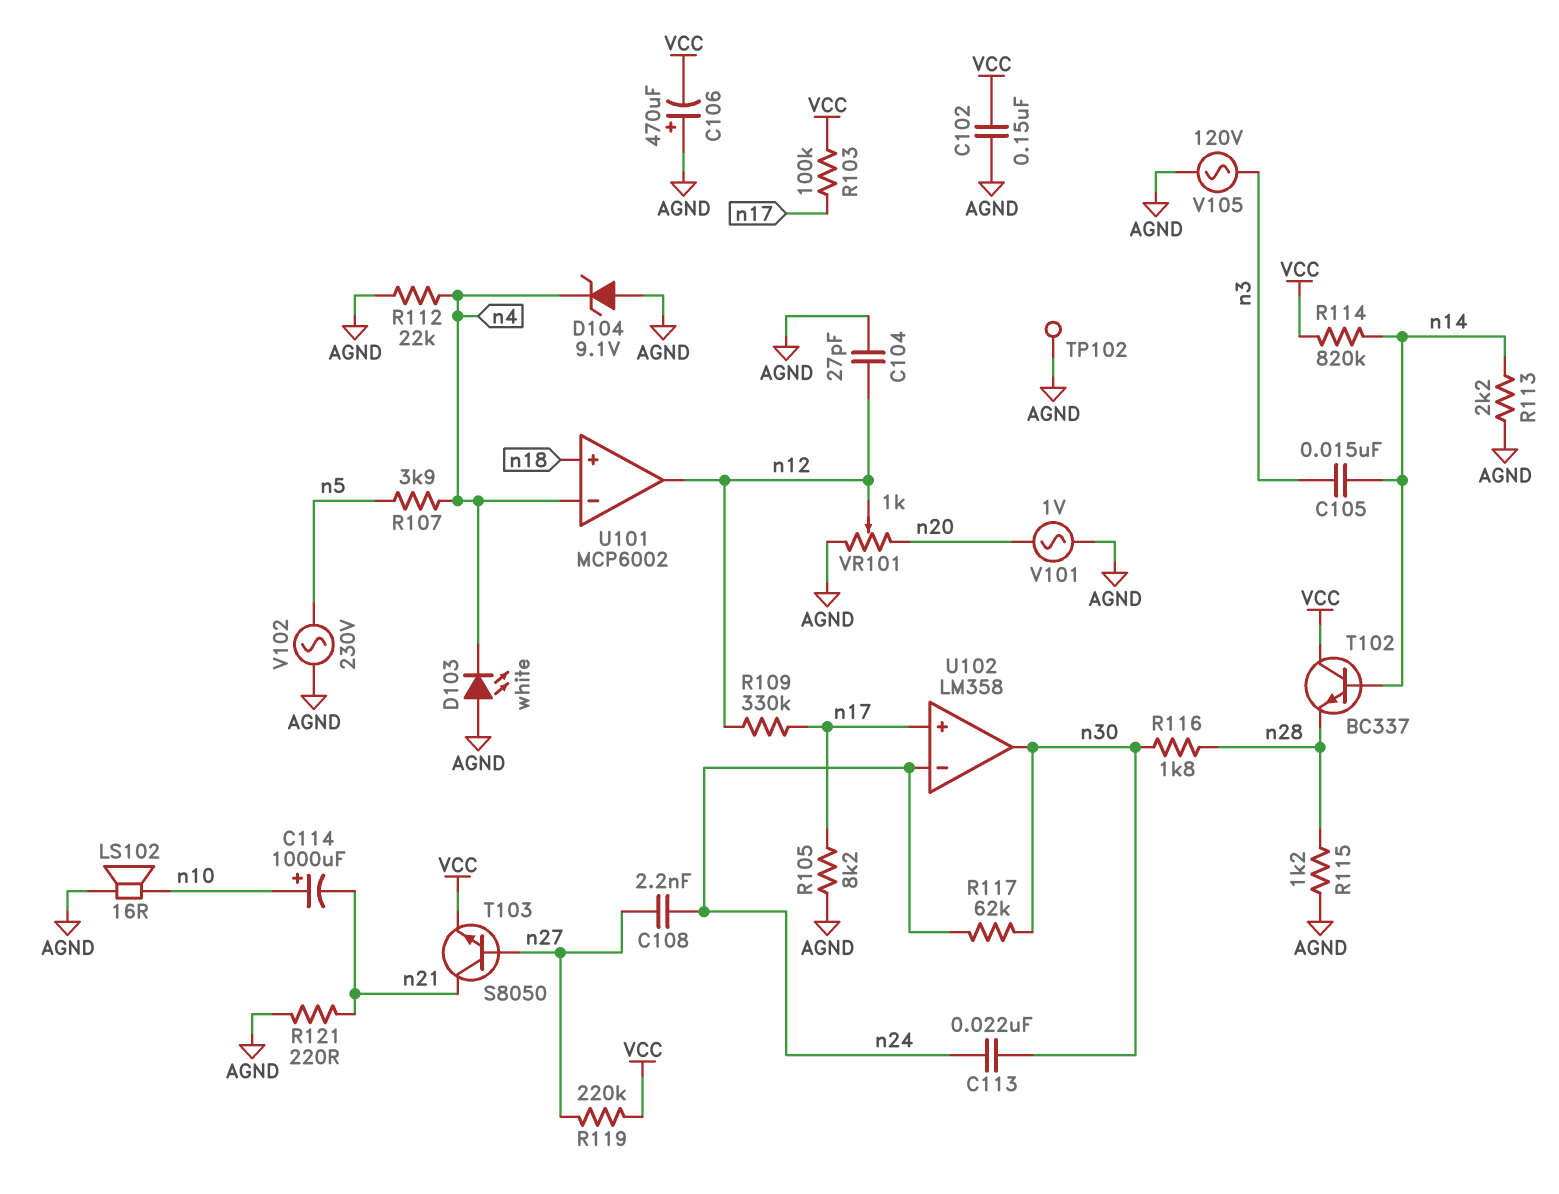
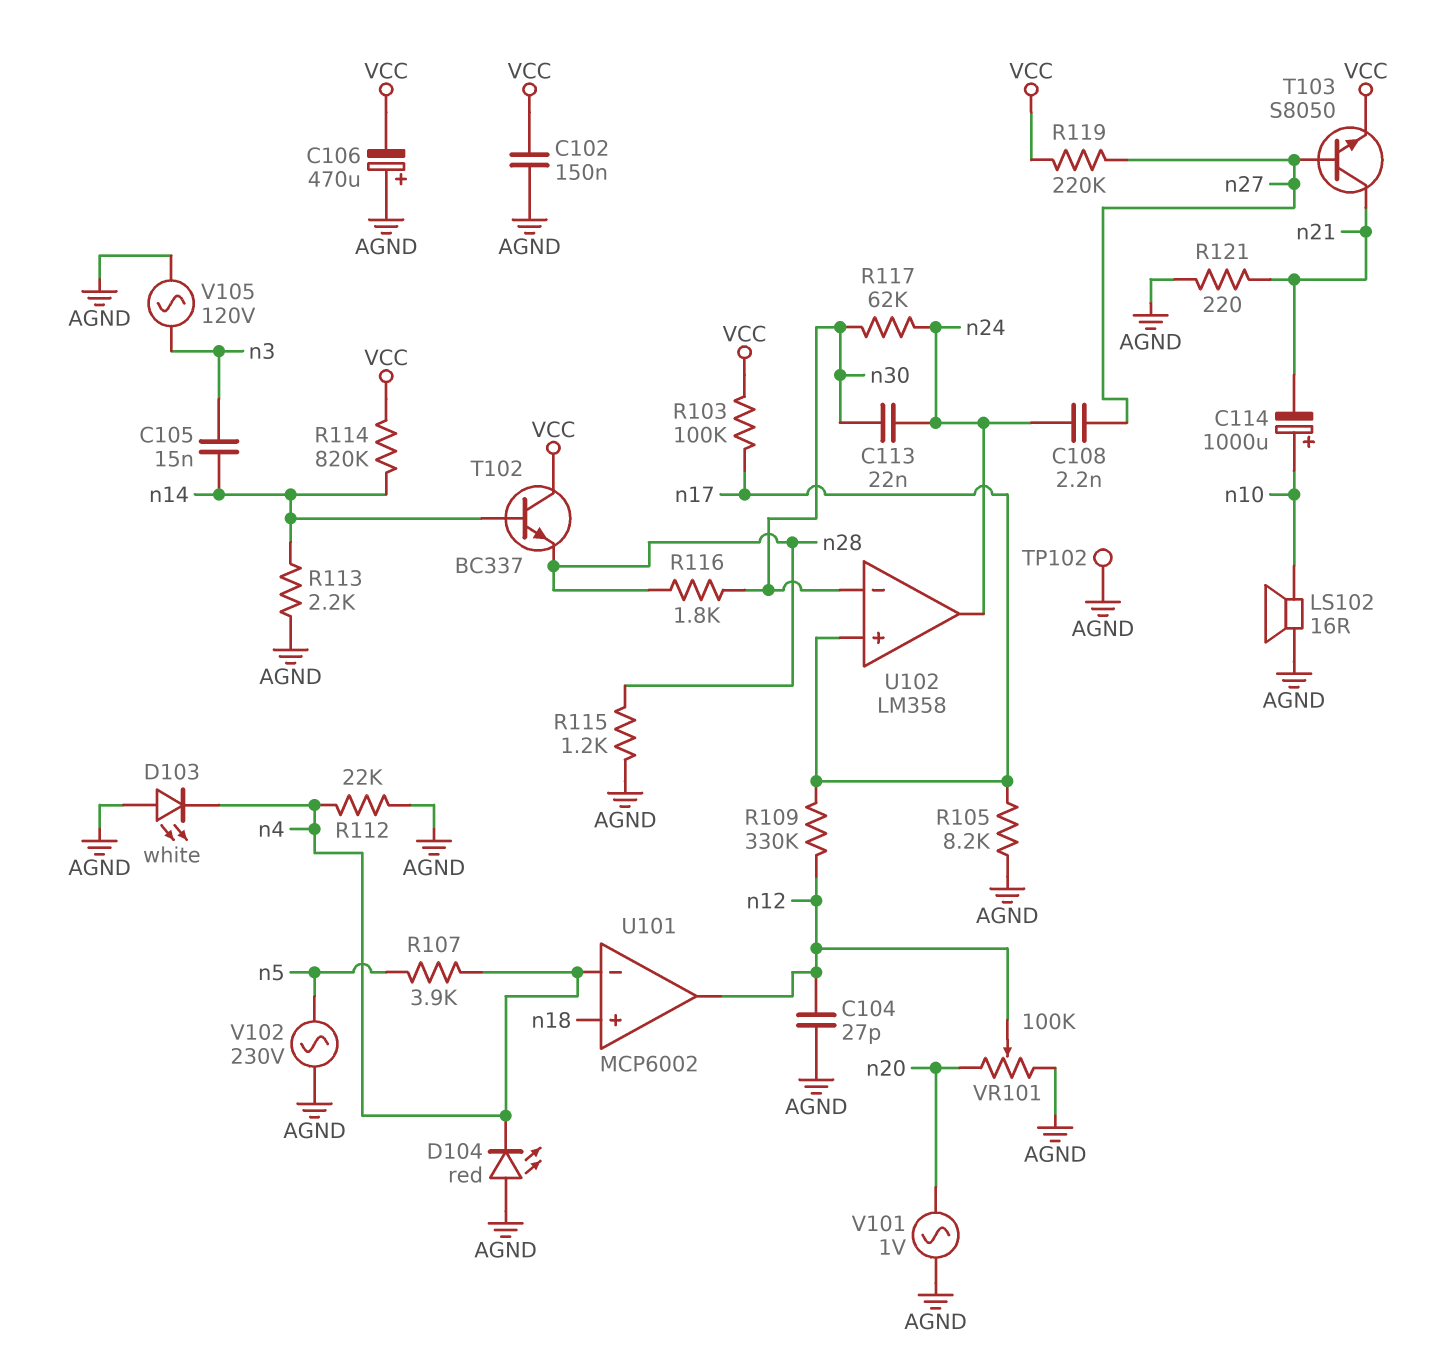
D104: zener 9.1V (A AGND, K n4) -> LED red (A AGND, K n4)
U102 pin in-: n24 -> n30
U102 pin out: n30 -> n24
VR101: 1k (AGND, n20, wiper n12) -> 100k (AGND, n20, wiper n12)

